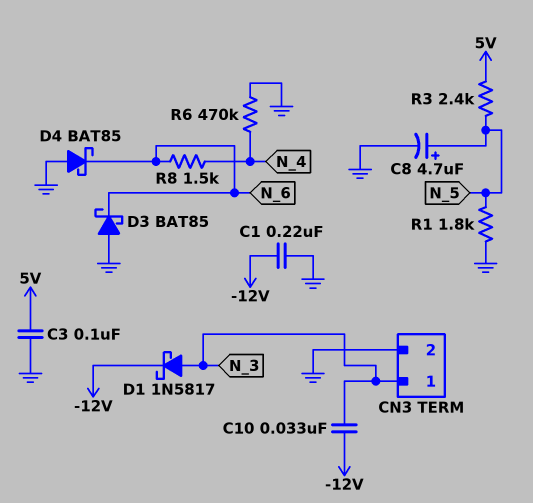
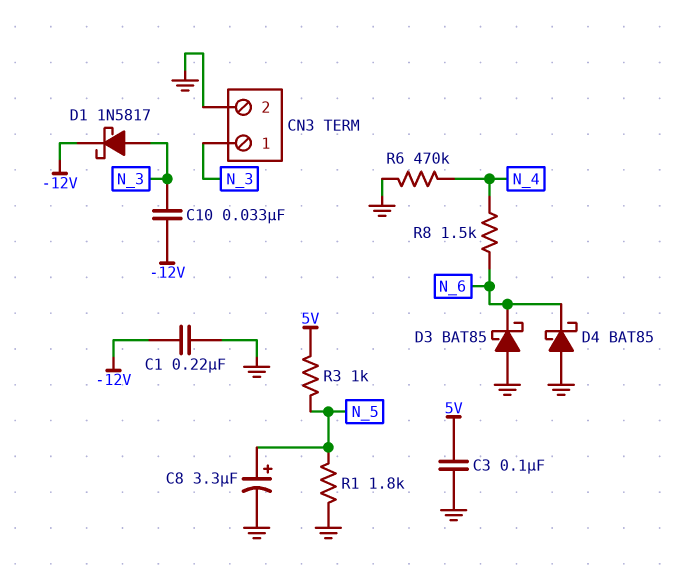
C8: 4.7uF (plus N_5, minus GND) -> 3.3uF (plus N_5, minus GND)
R3: 2.4k (5V, N_5) -> 1k (5V, N_5)

